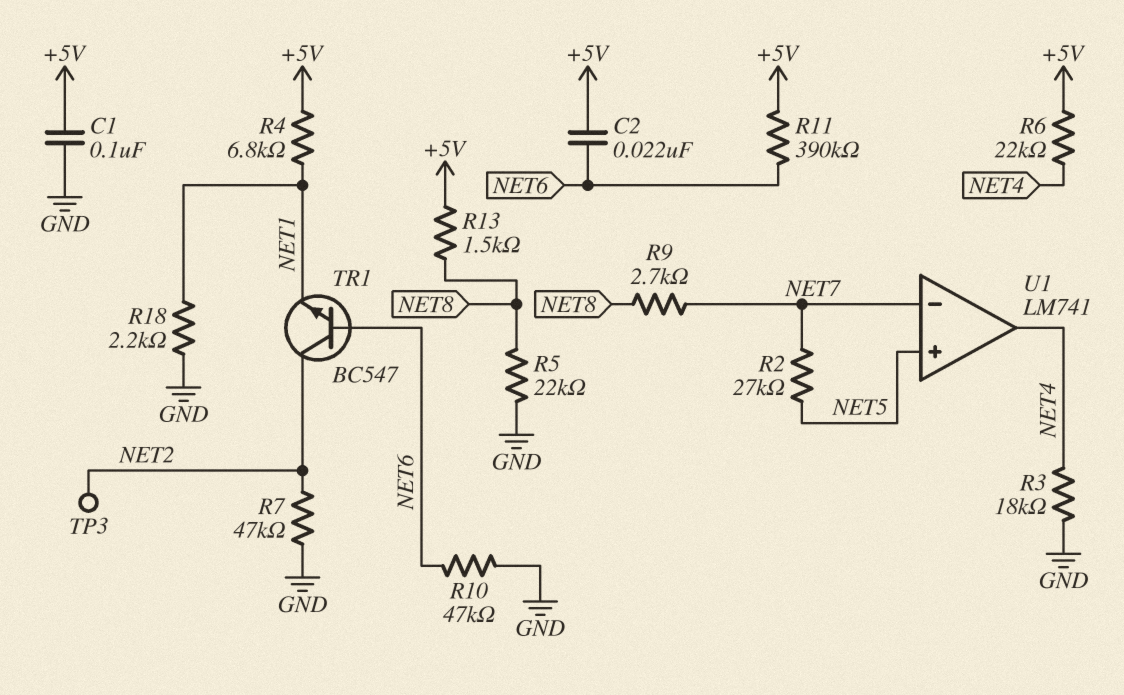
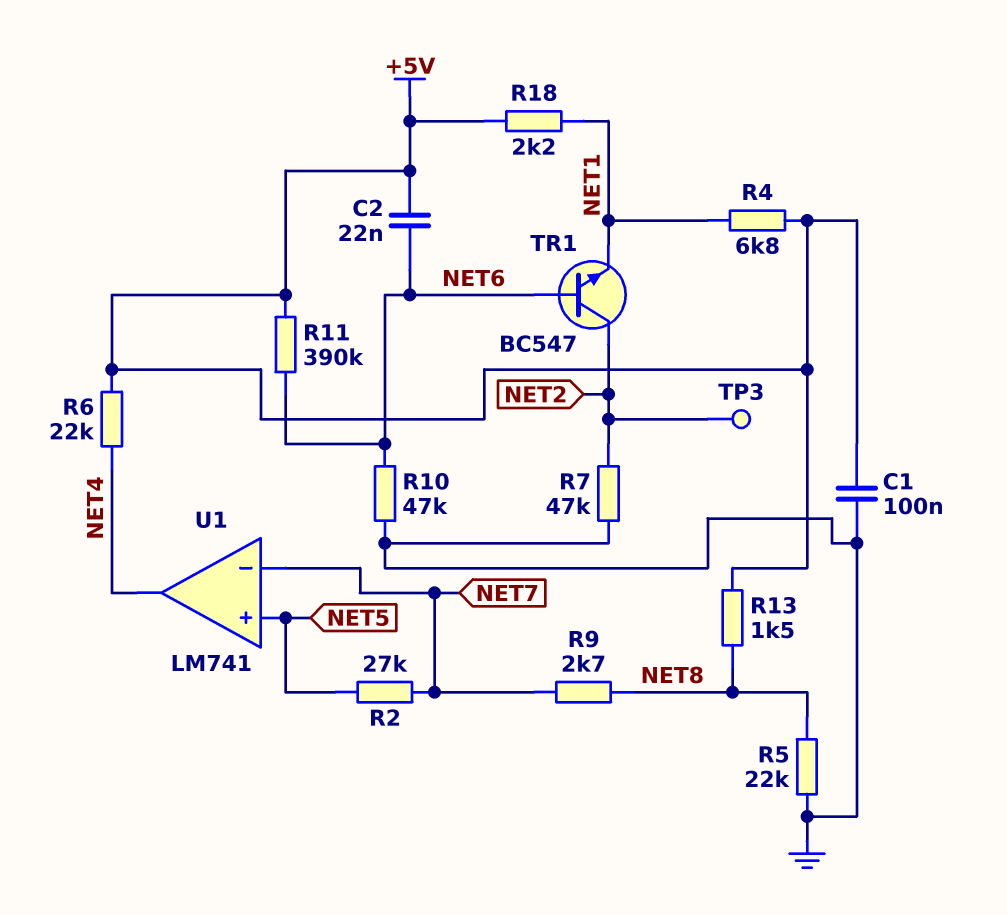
R3: 18k (GND, NET4) -> none
R18: 2.2k (GND, NET1) -> 2.2k (+5V, NET1)

